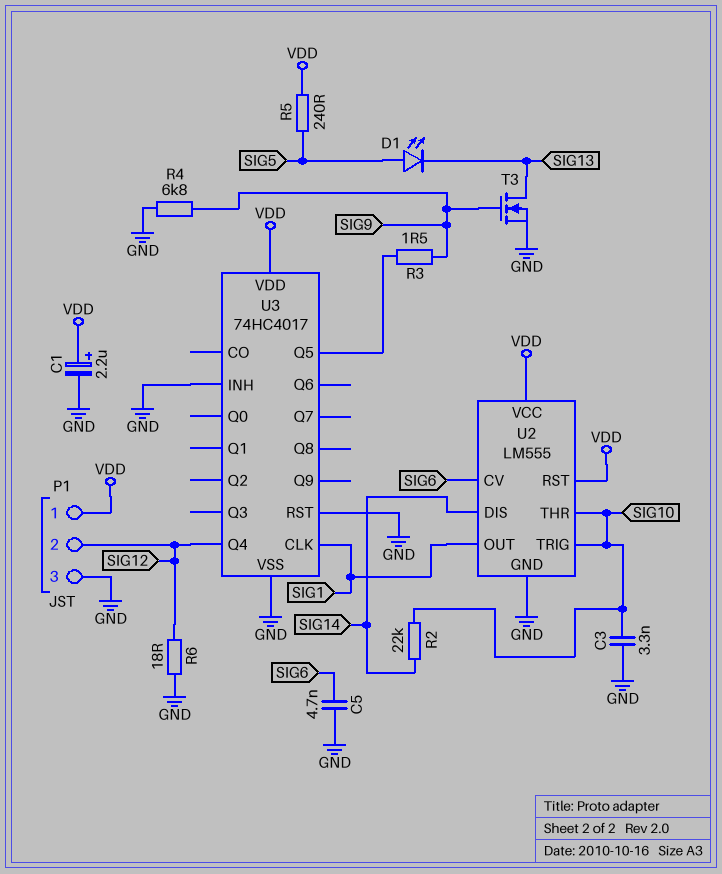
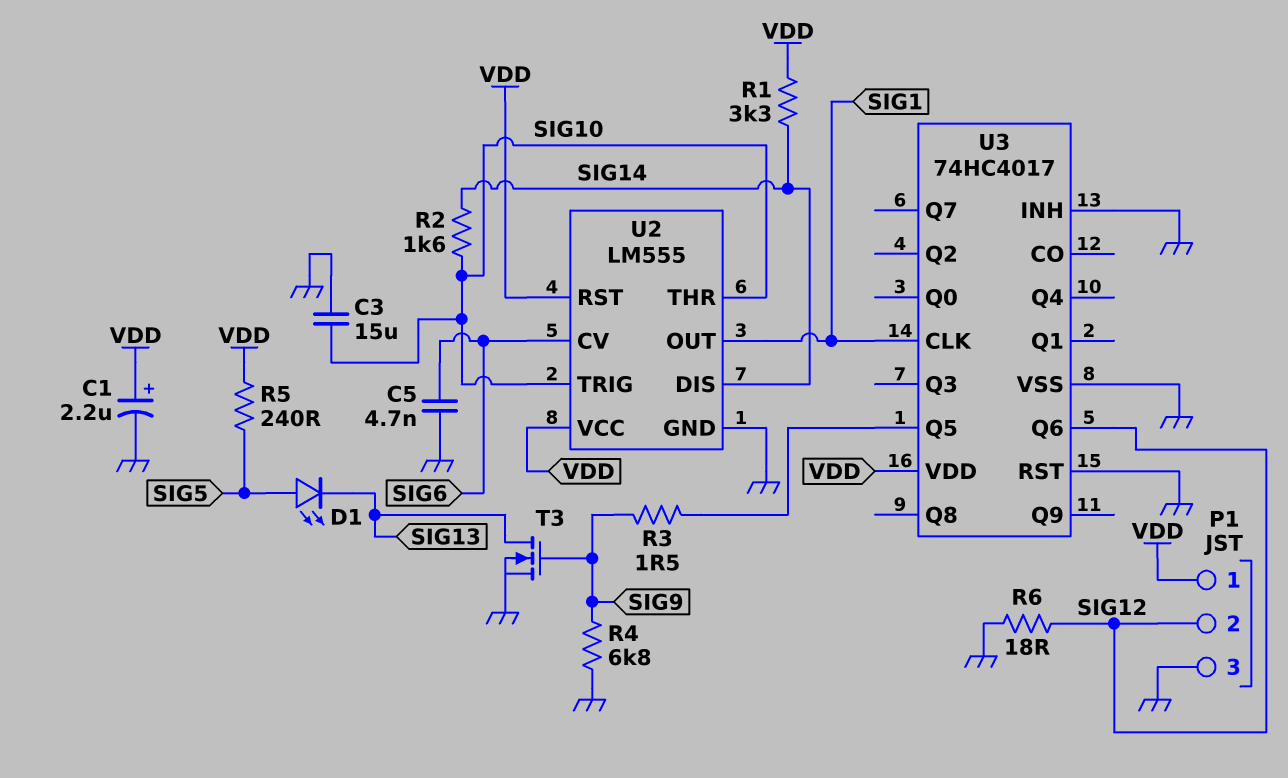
C3: 3.3nF (GND, SIG10) -> 15uF (GND, SIG10)
R1: none -> 3.3k (SIG14, VDD)
R2: 22k (SIG10, SIG14) -> 1.6k (SIG10, SIG14)
U3 pin Q4: SIG12 -> none
U3 pin Q6: none -> SIG12

